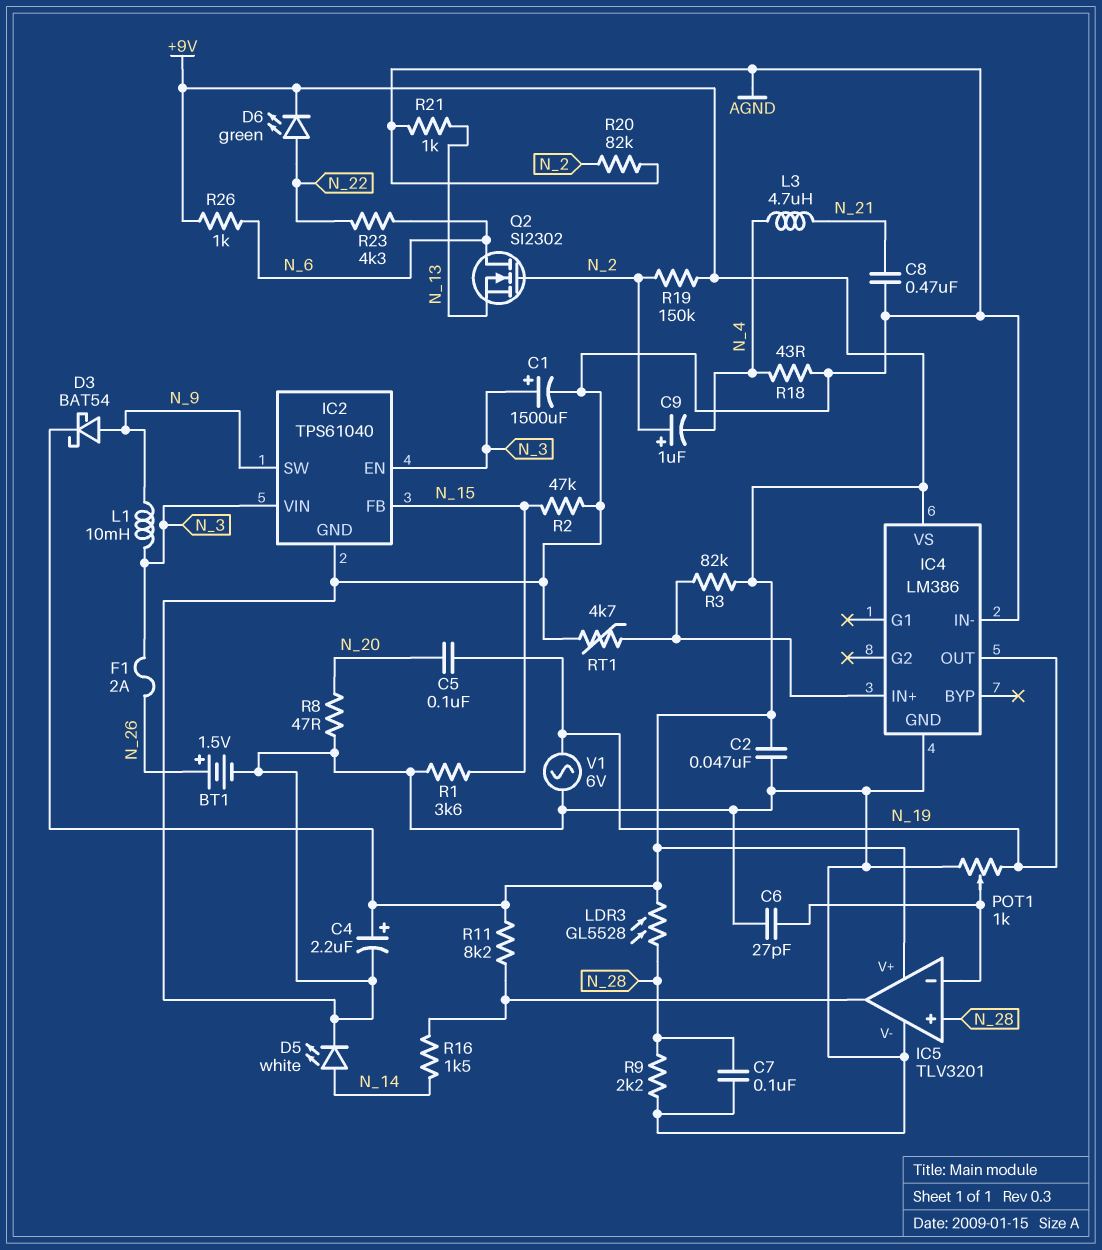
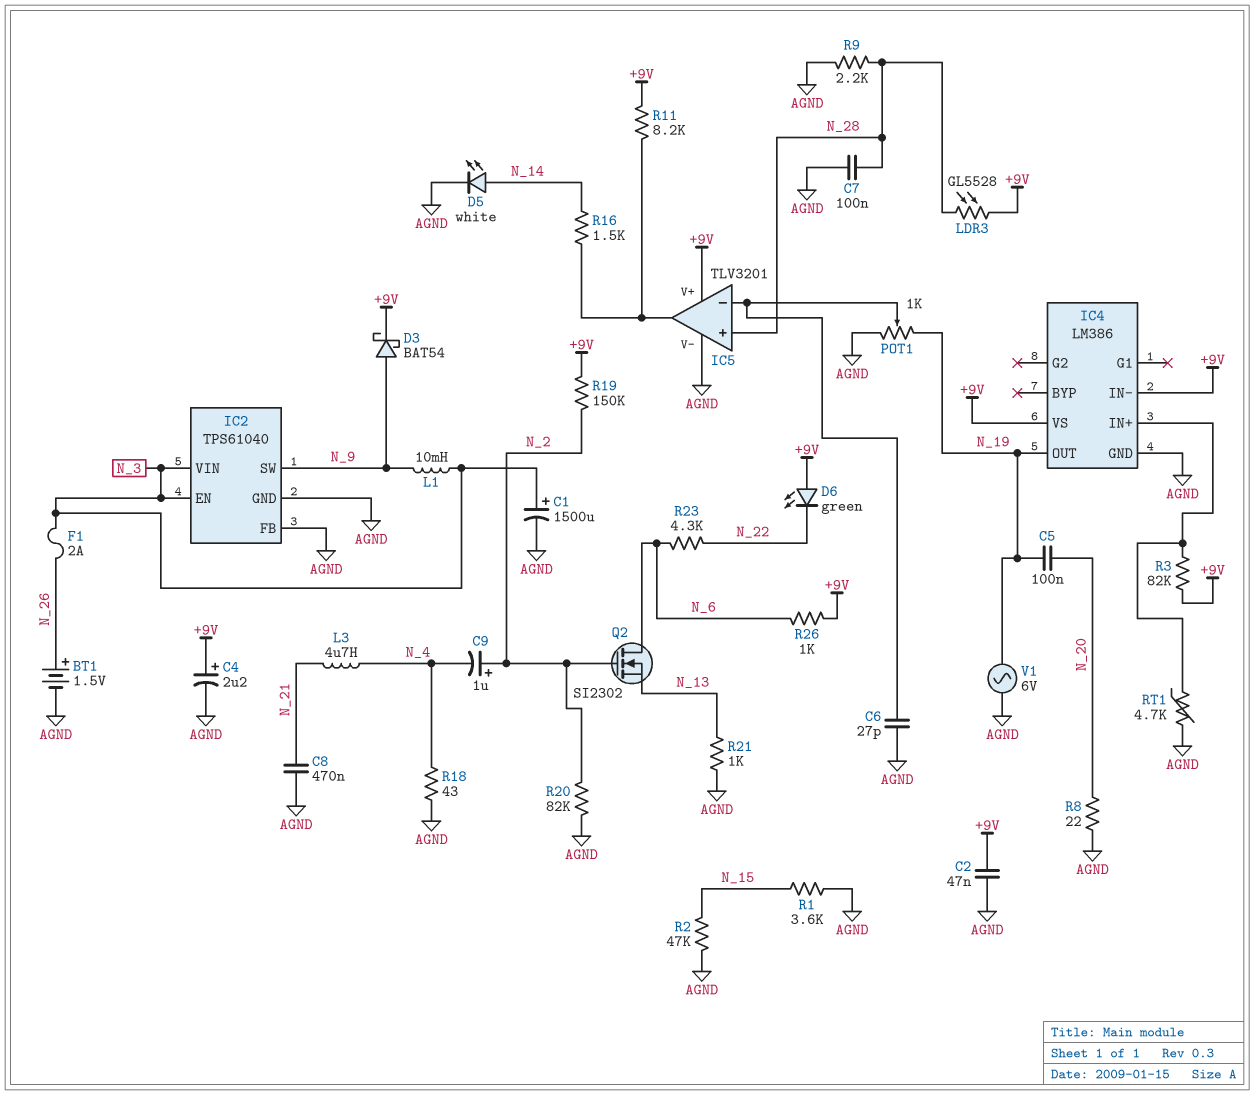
D6: LED green (A N_22, K +9V) -> LED green (A +9V, K N_22)
IC2 pin FB: N_15 -> AGND
IC4 pin IN-: AGND -> +9V
R8: 47 (AGND, N_20) -> 22 (AGND, N_20)

